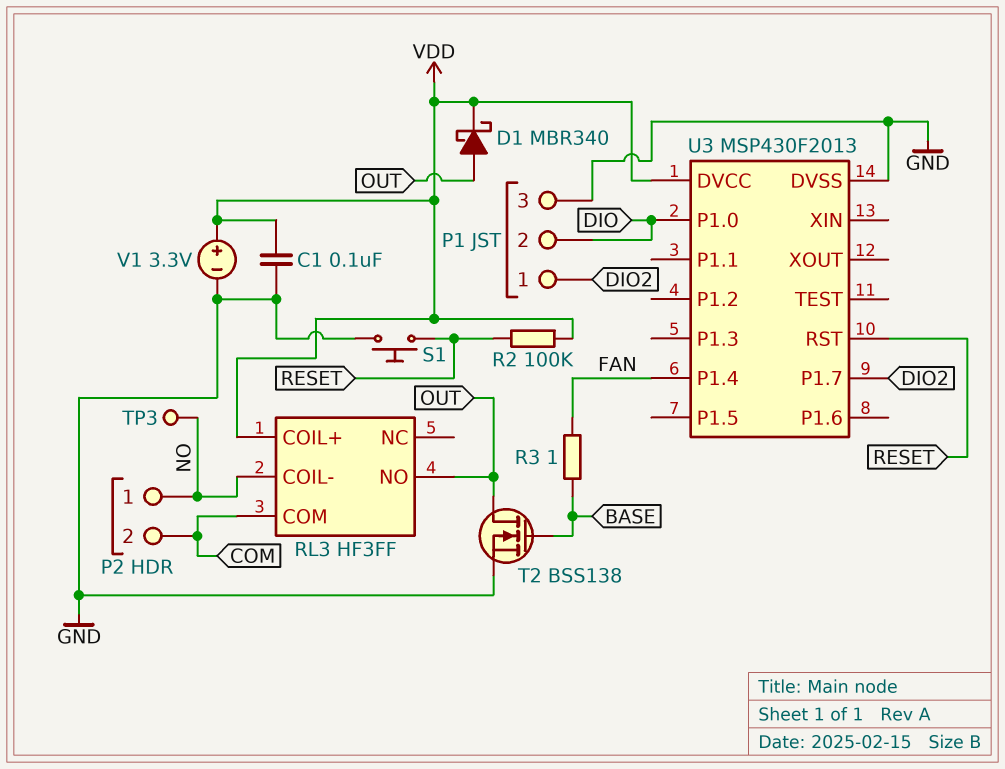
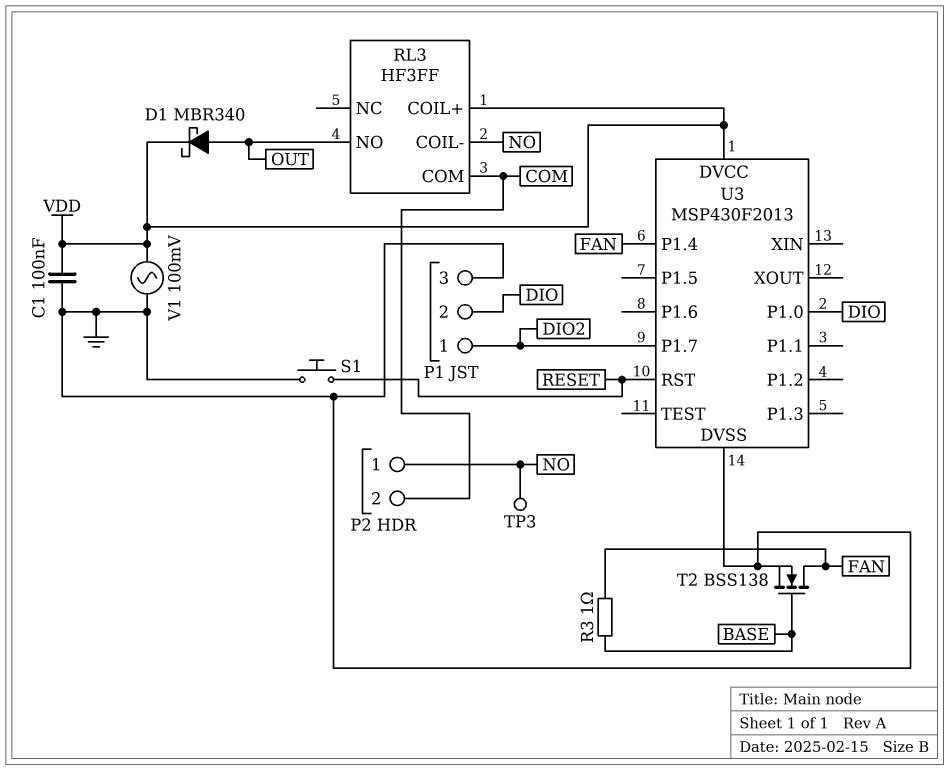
R2: 100k (RESET, VDD) -> none
T2: NMOS BSS138 (G BASE, D OUT, S GND) -> NMOS BSS138 (G BASE, D FAN, S GND)
V1: 3.3V (plus VDD, minus GND) -> AC 100mV (GND, VDD)

